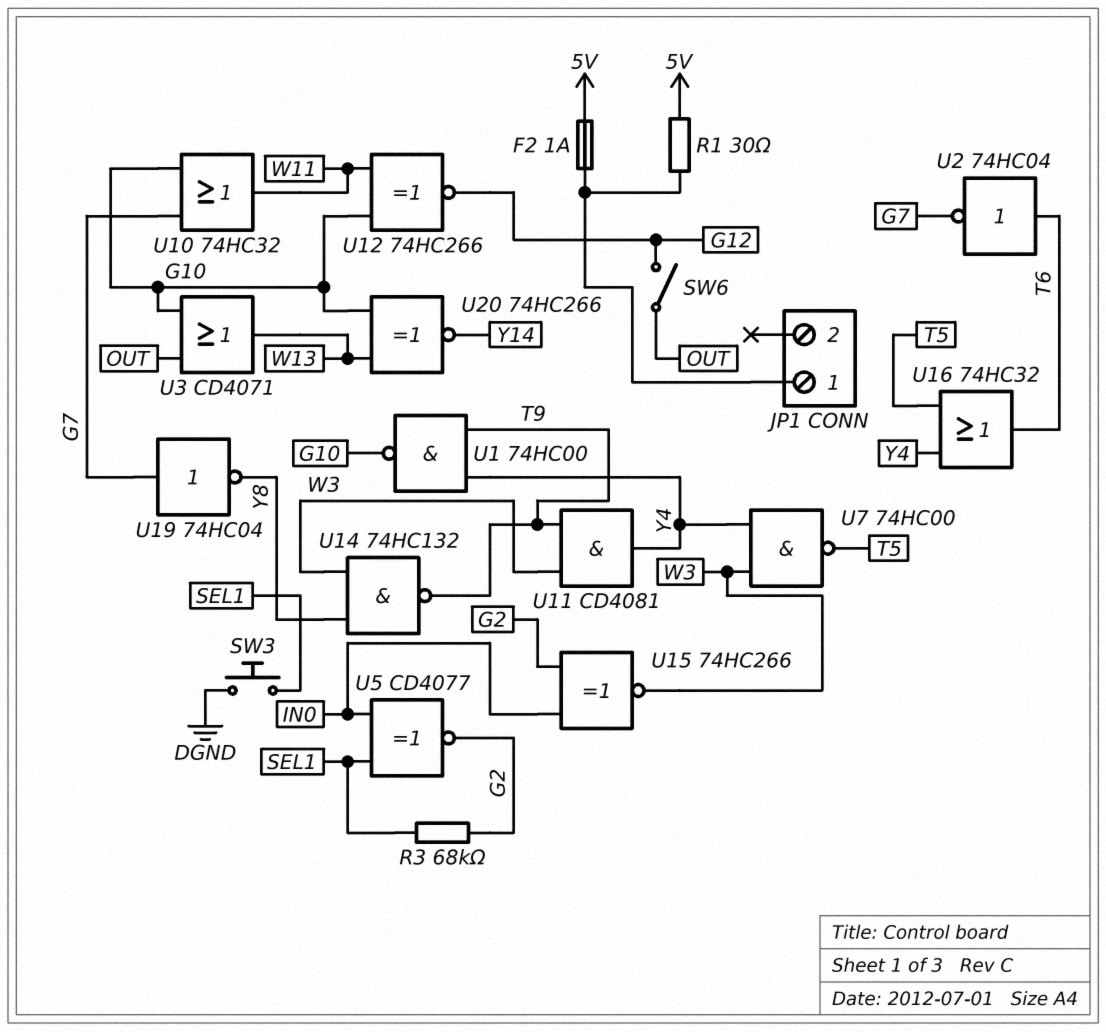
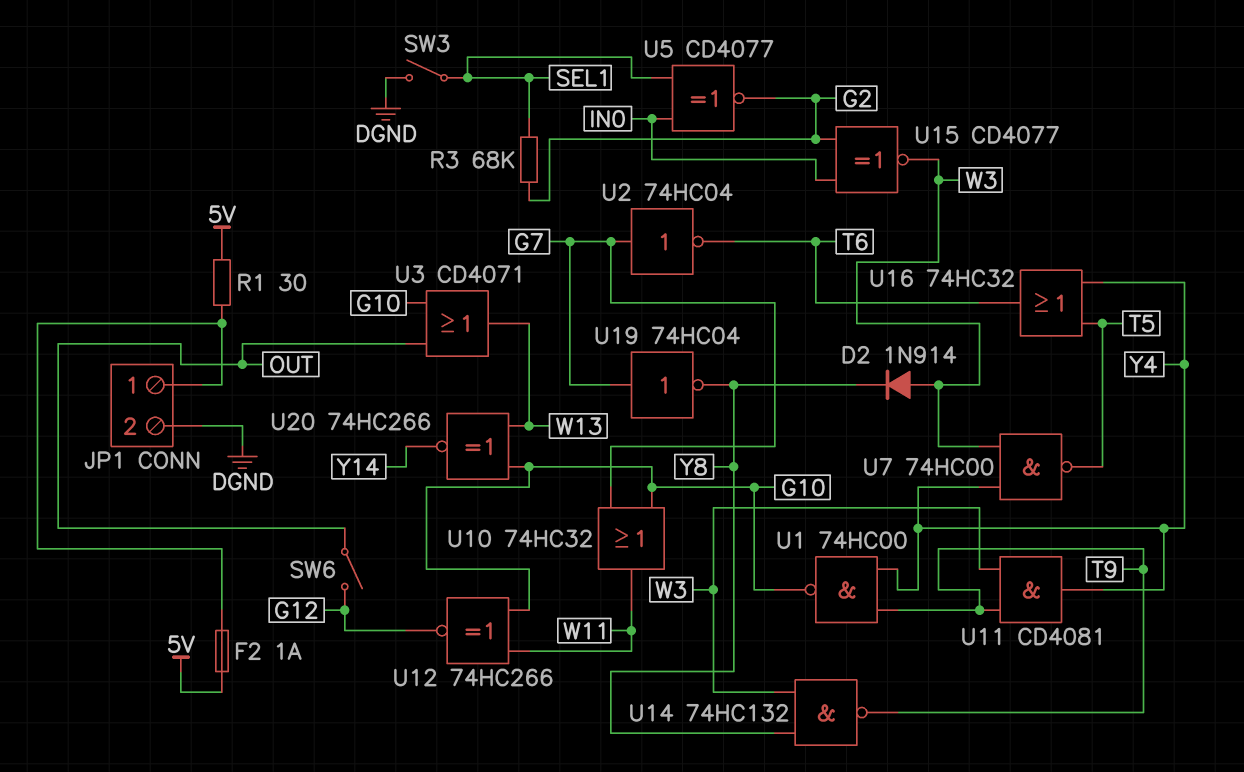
D2: none -> diode 1N914 (A W3, K Y8)
JP1 pin 2: none -> DGND
SW3: button (DGND, SEL1) -> switch (DGND, SEL1)
U2: NOT 74HC04 (in T6, out G7) -> NOT 74HC04 (in G7, out T6)
U15: XNOR 74HC266 (in G2, in IN0, out W3) -> XNOR CD4077 (in G2, in IN0, out W3)

